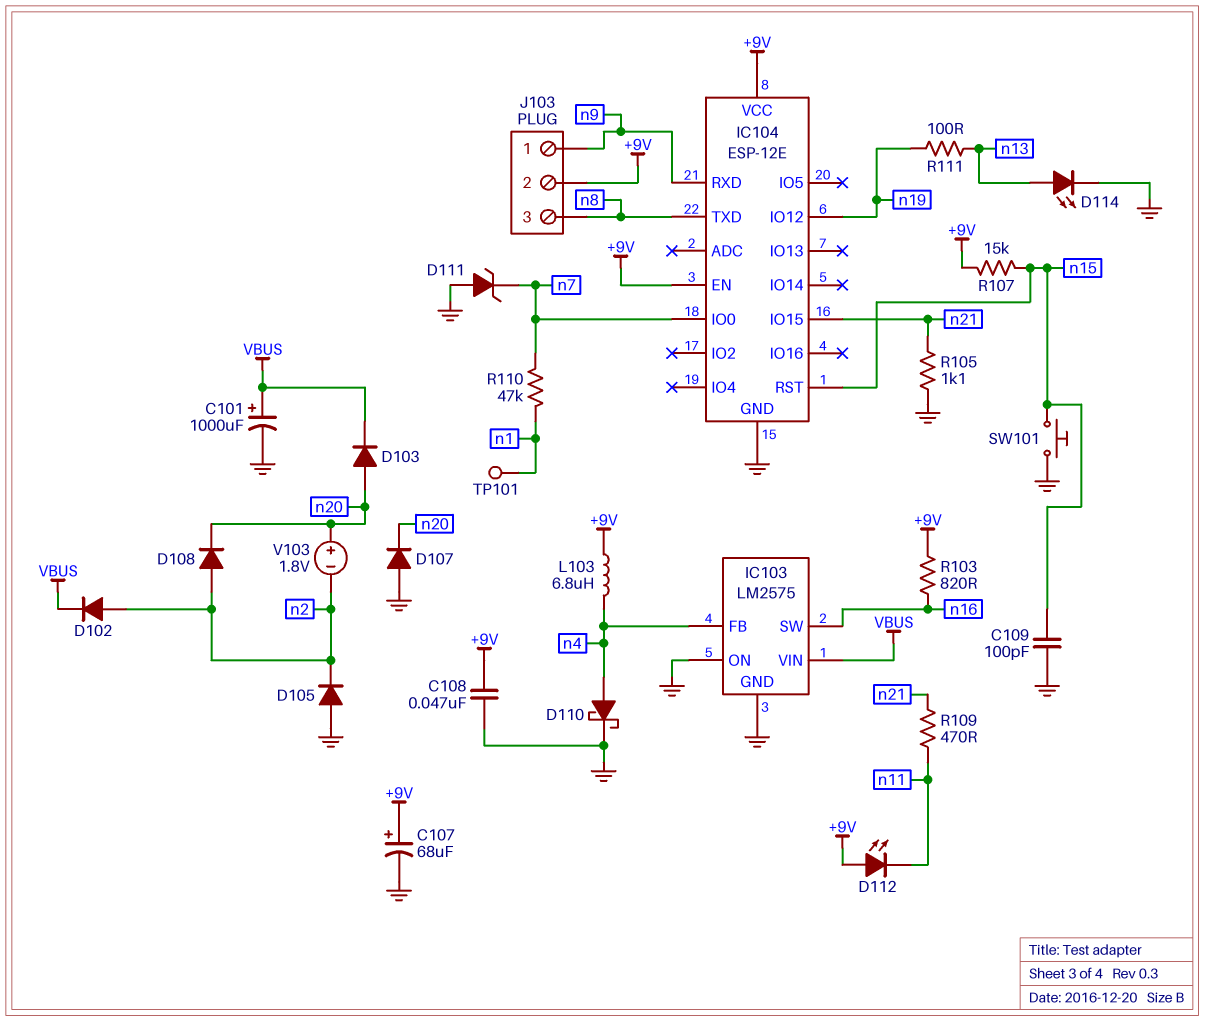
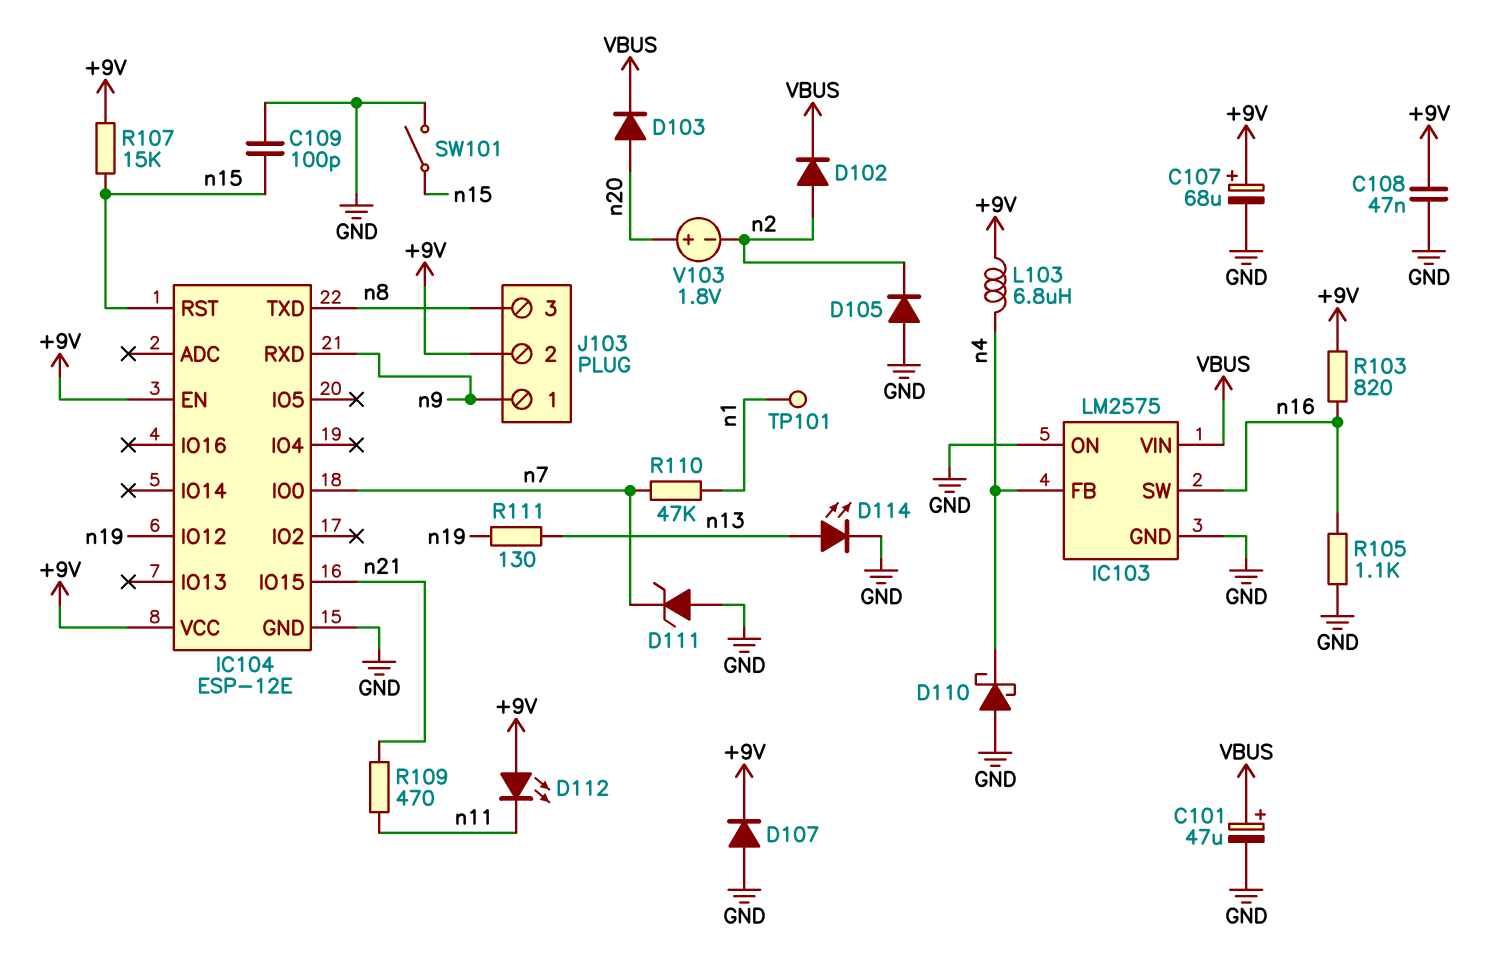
C101: 1000uF (plus VBUS, minus GND) -> 47uF (plus VBUS, minus GND)
D107: diode (A GND, K n20) -> diode (A GND, K +9V)
D108: diode (A n2, K n20) -> none
D110: schottky (A n4, K GND) -> schottky (A GND, K n4)
R105: 1.1k (GND, n21) -> 1.1k (GND, n16)
R111: 100 (n13, n19) -> 130 (n13, n19)
SW101: button (GND, n15) -> switch (GND, n15)

